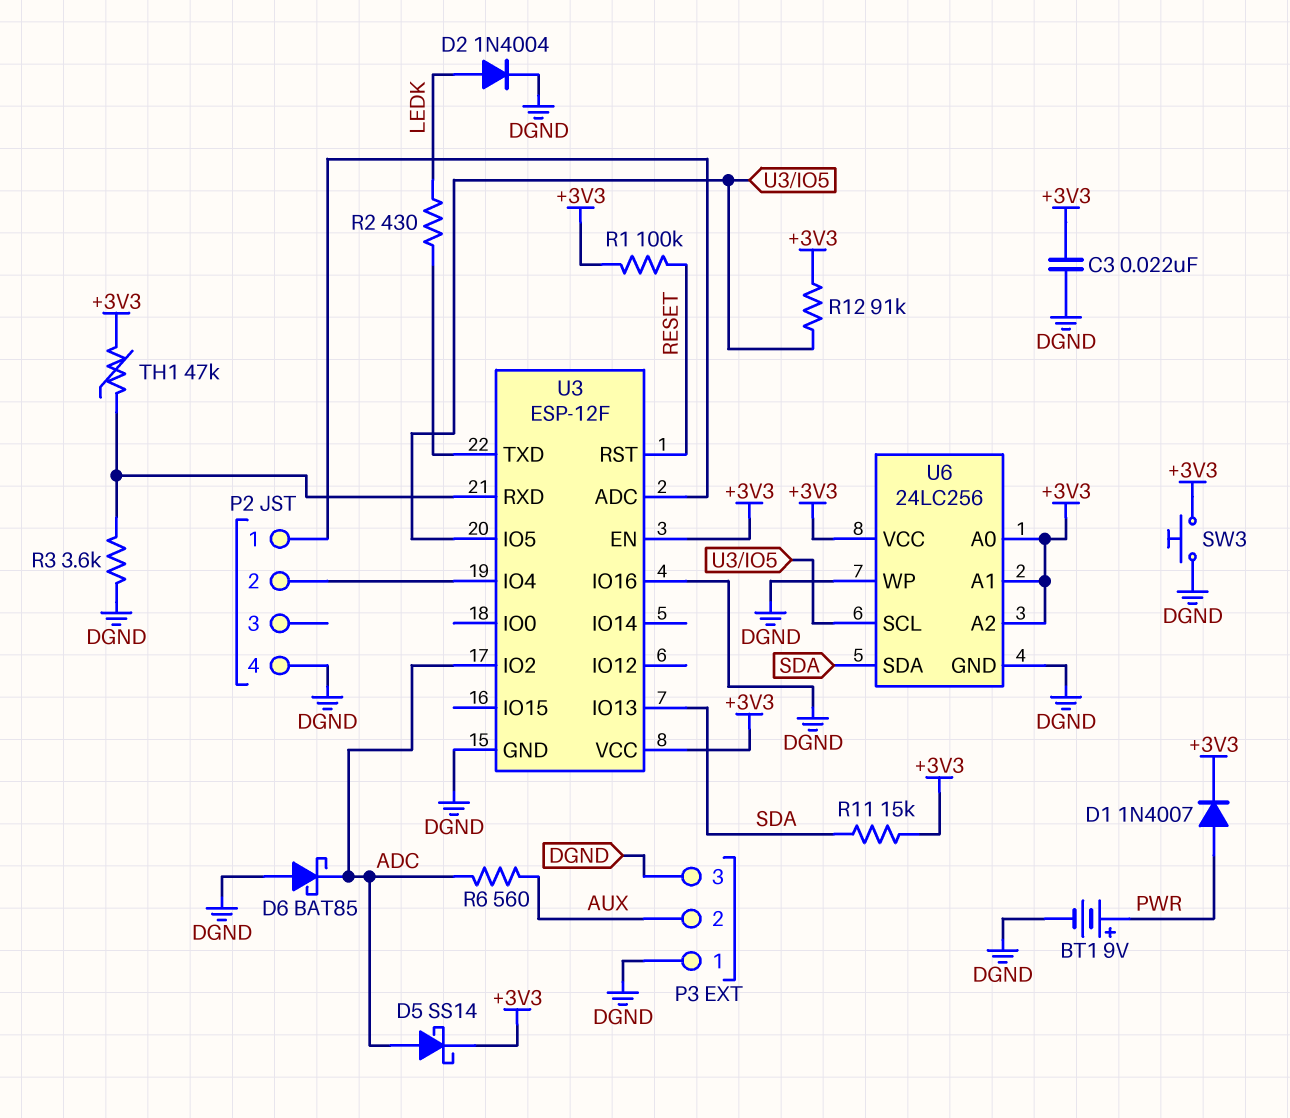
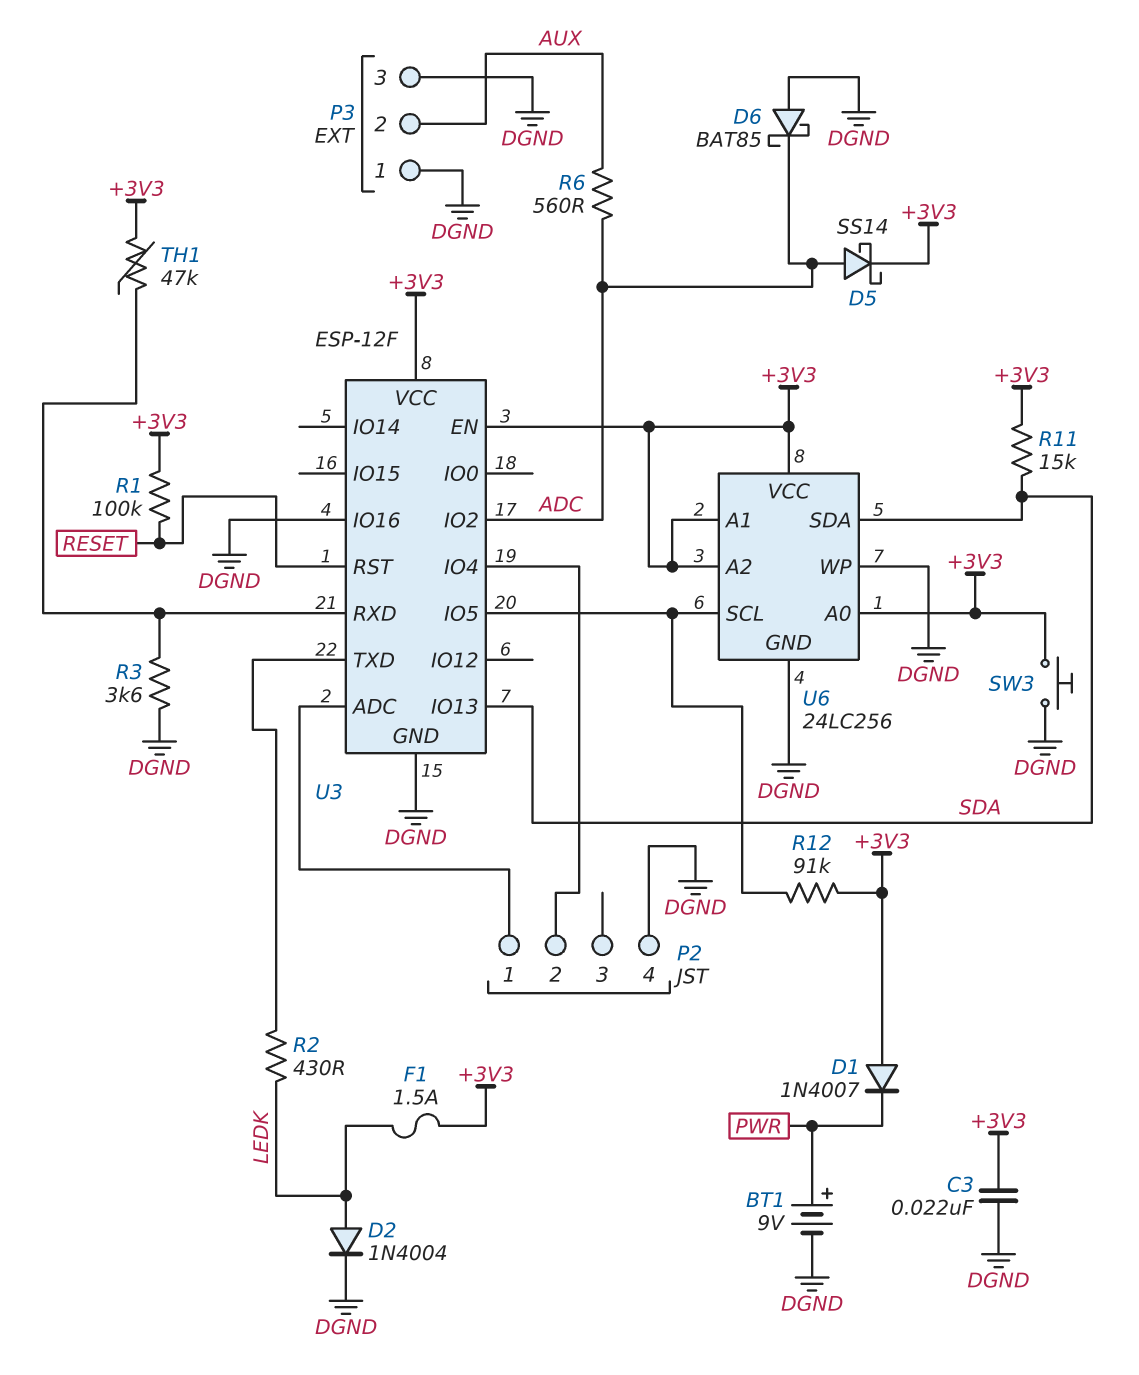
D1: diode 1N4007 (A PWR, K +3V3) -> diode 1N4007 (A +3V3, K PWR)
F1: none -> 1.5A (+3V3, LEDK)

